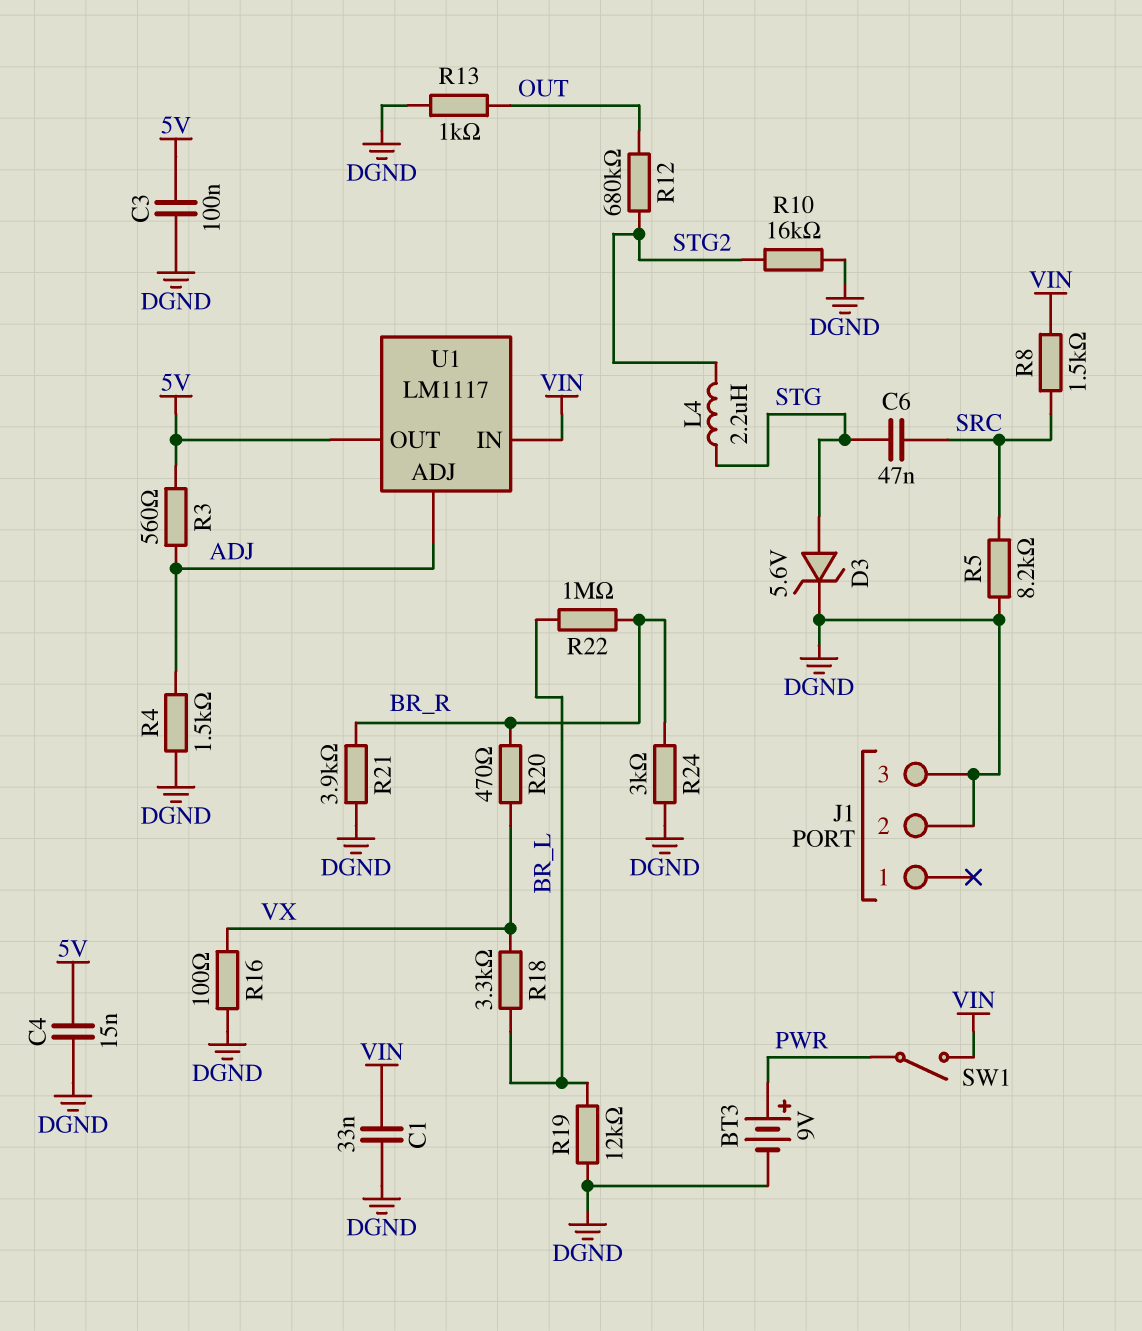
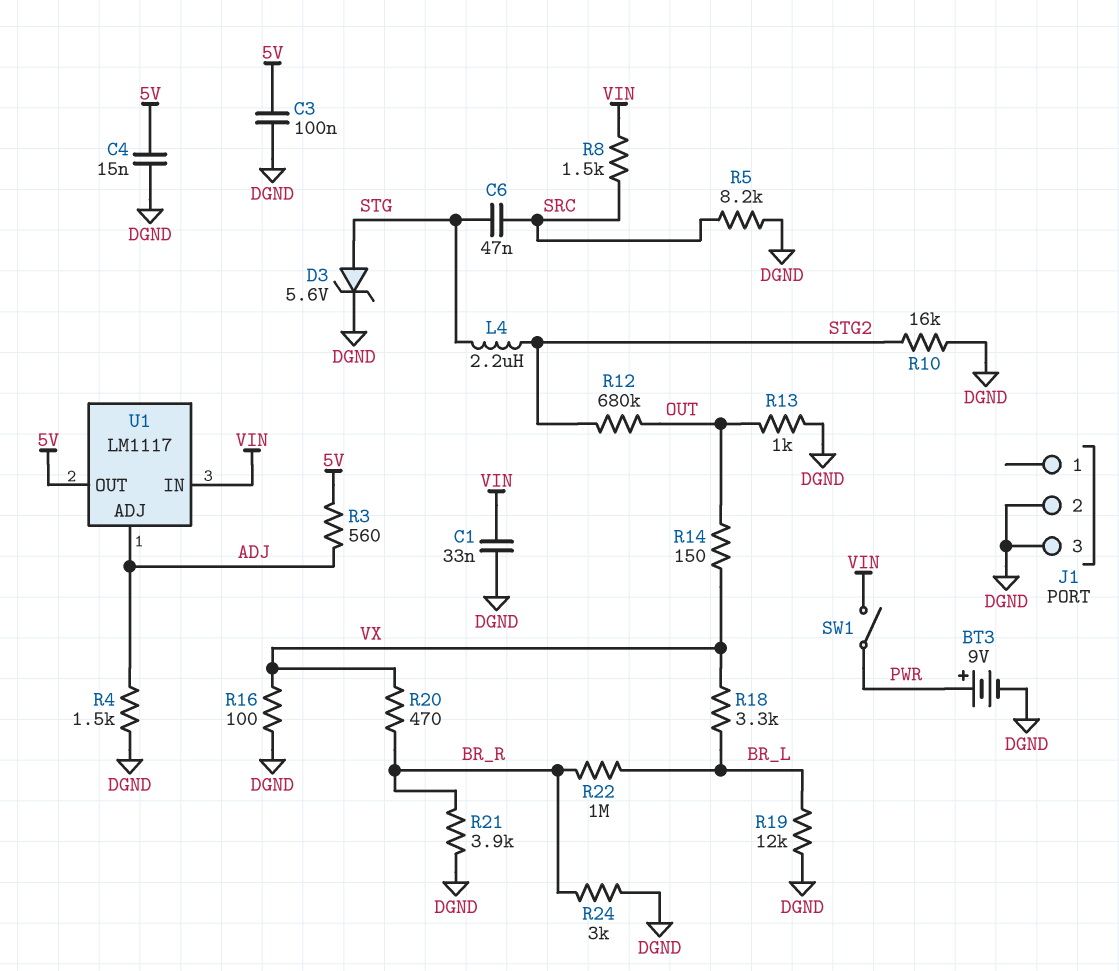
R14: none -> 150 (OUT, VX)

